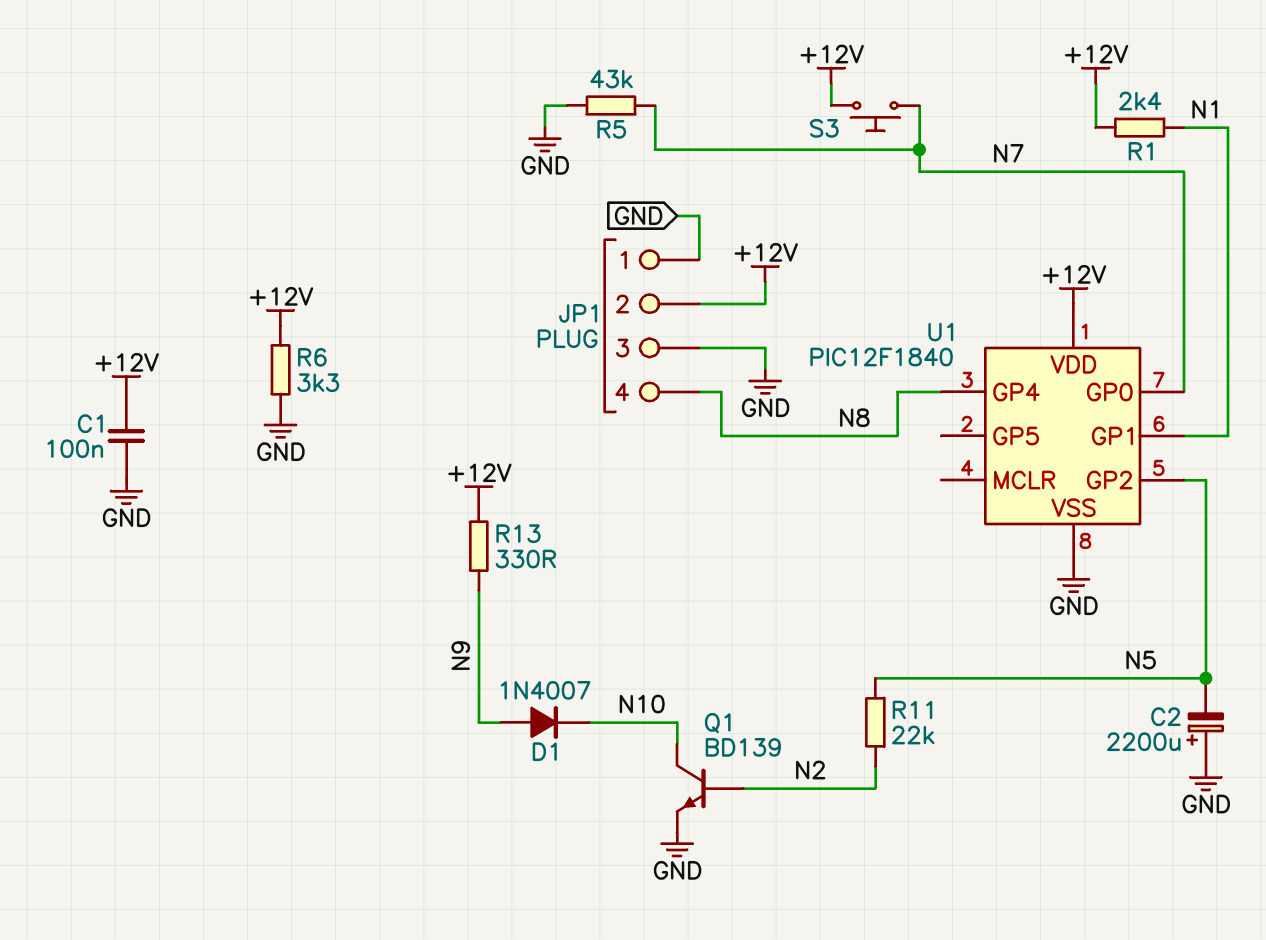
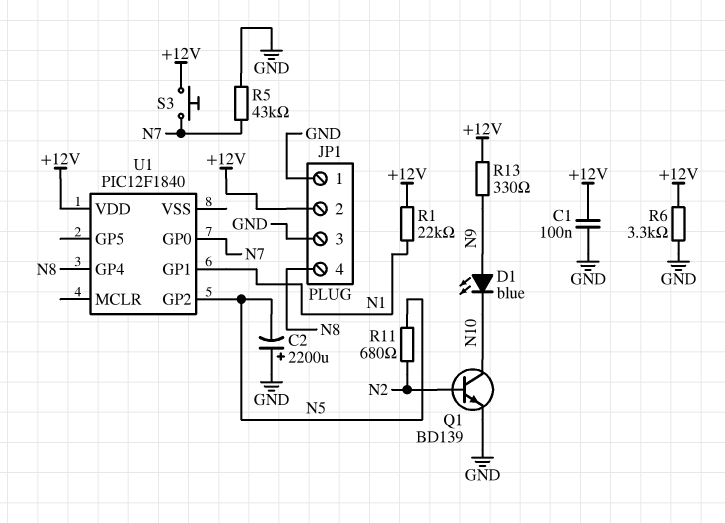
D1: diode 1N4007 (A N9, K N10) -> LED blue (A N9, K N10)
R1: 2.4k (+12V, N1) -> 22k (+12V, N1)
R11: 22k (N2, N5) -> 680 (N2, N5)
U1 pin VSS: GND -> none

